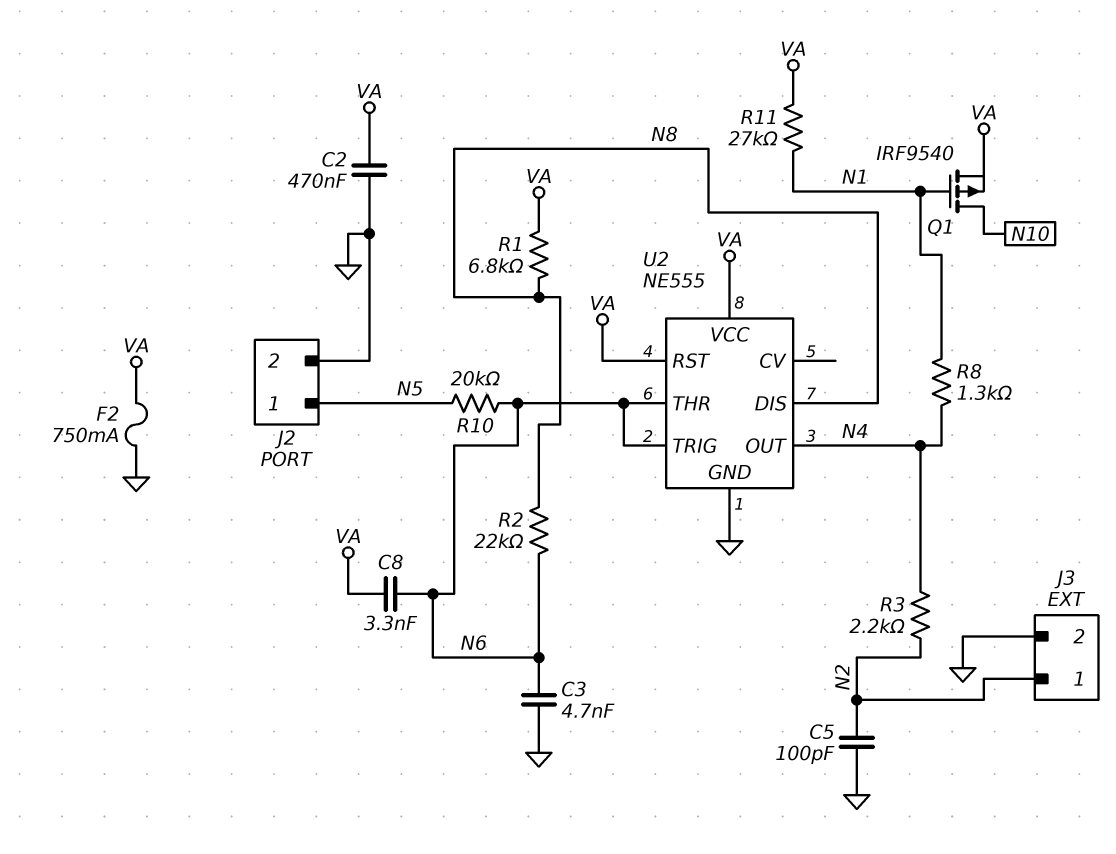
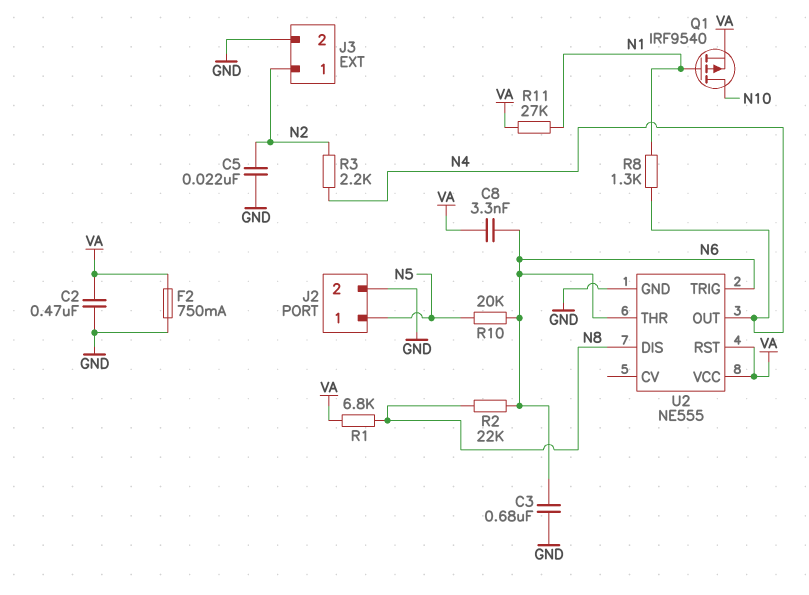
C3: 4.7nF (GND, N6) -> 680nF (GND, N6)
C5: 100pF (GND, N2) -> 22nF (GND, N2)

